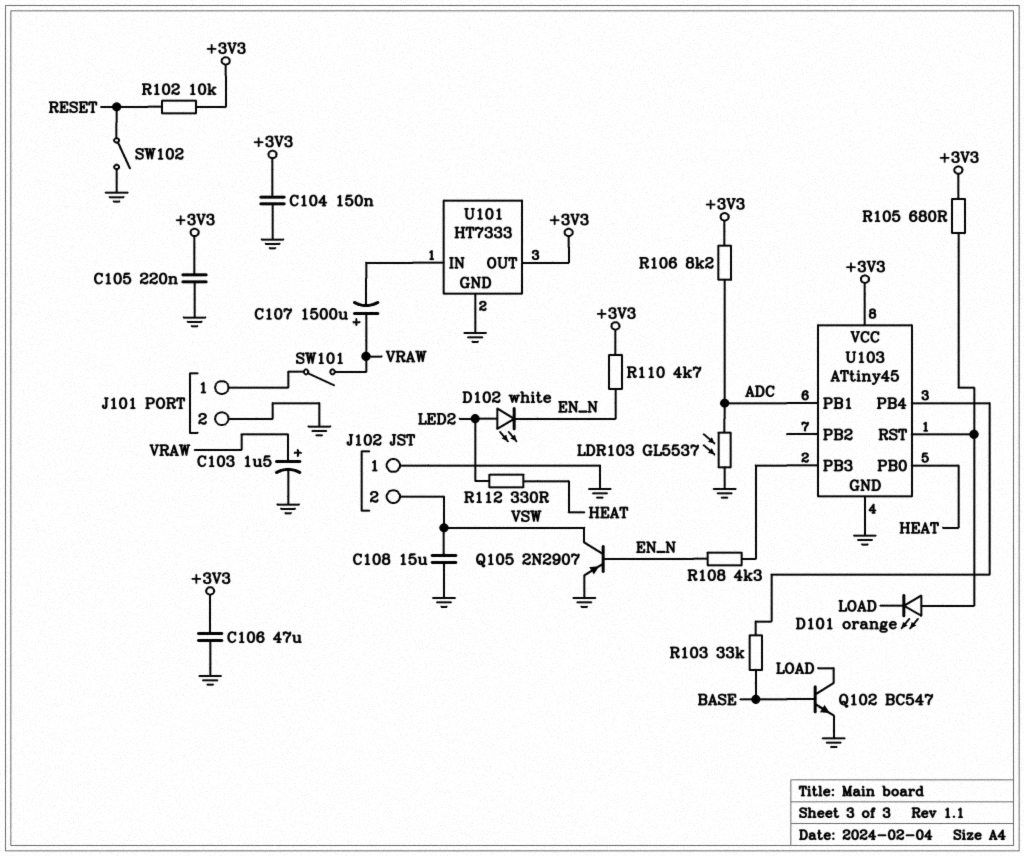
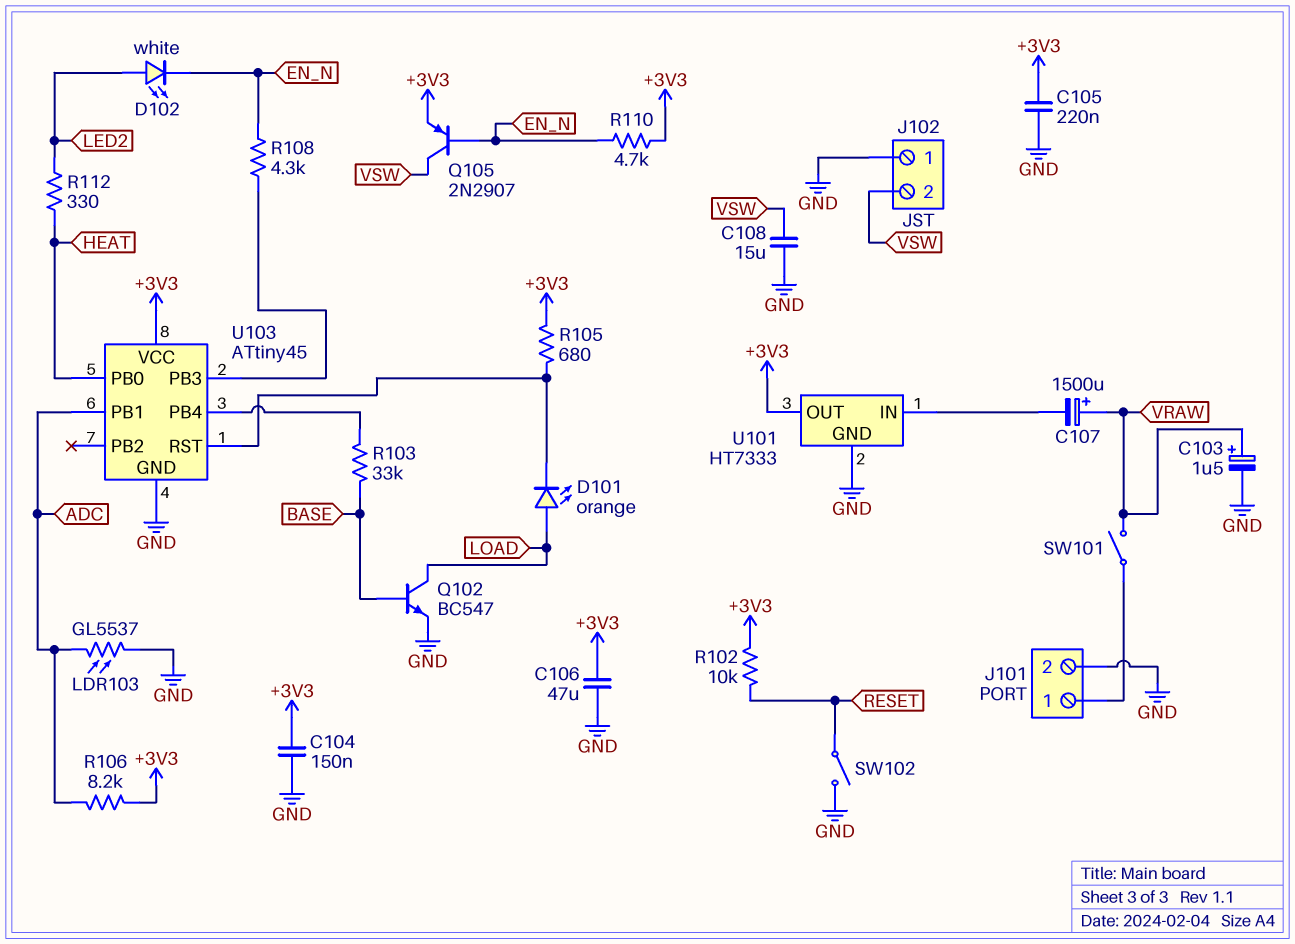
D101: LED orange (A U103/RST, K LOAD) -> LED orange (A LOAD, K U103/RST)
Q105: PNP 2N2907 (B EN_N, C VSW, E GND) -> PNP 2N2907 (B EN_N, C VSW, E +3V3)

